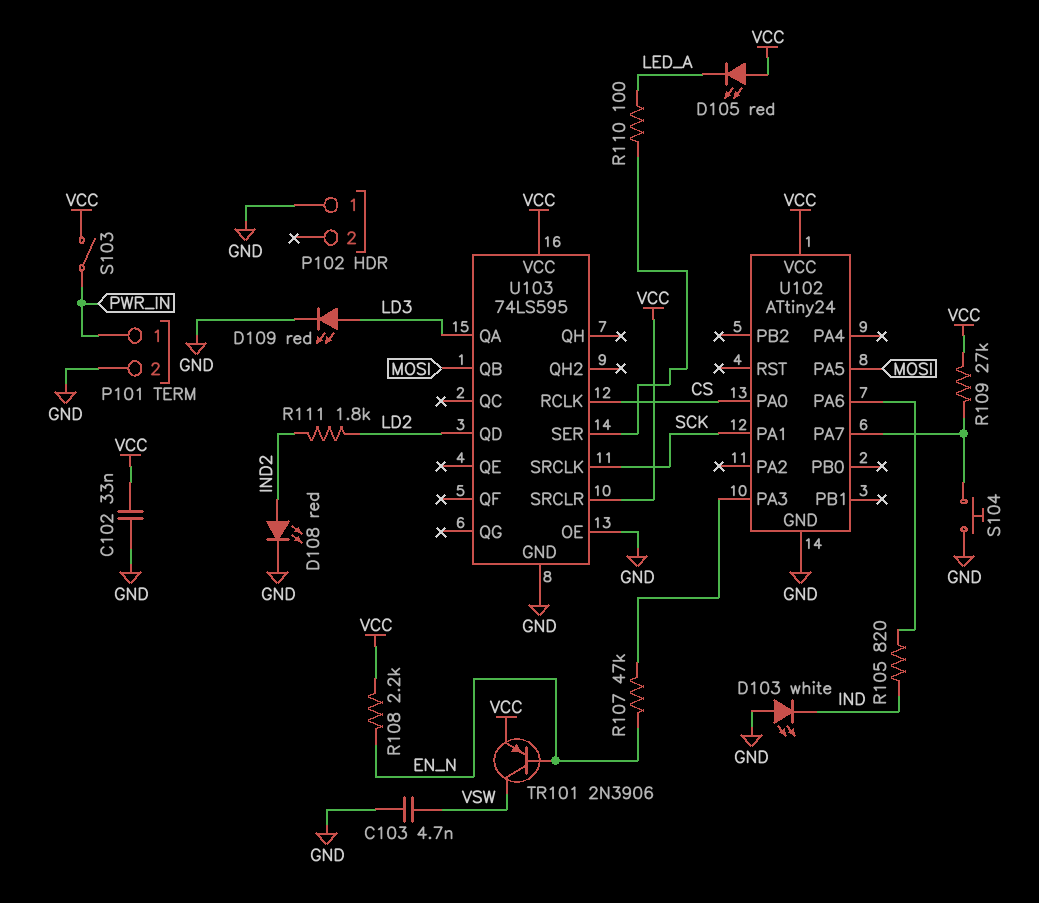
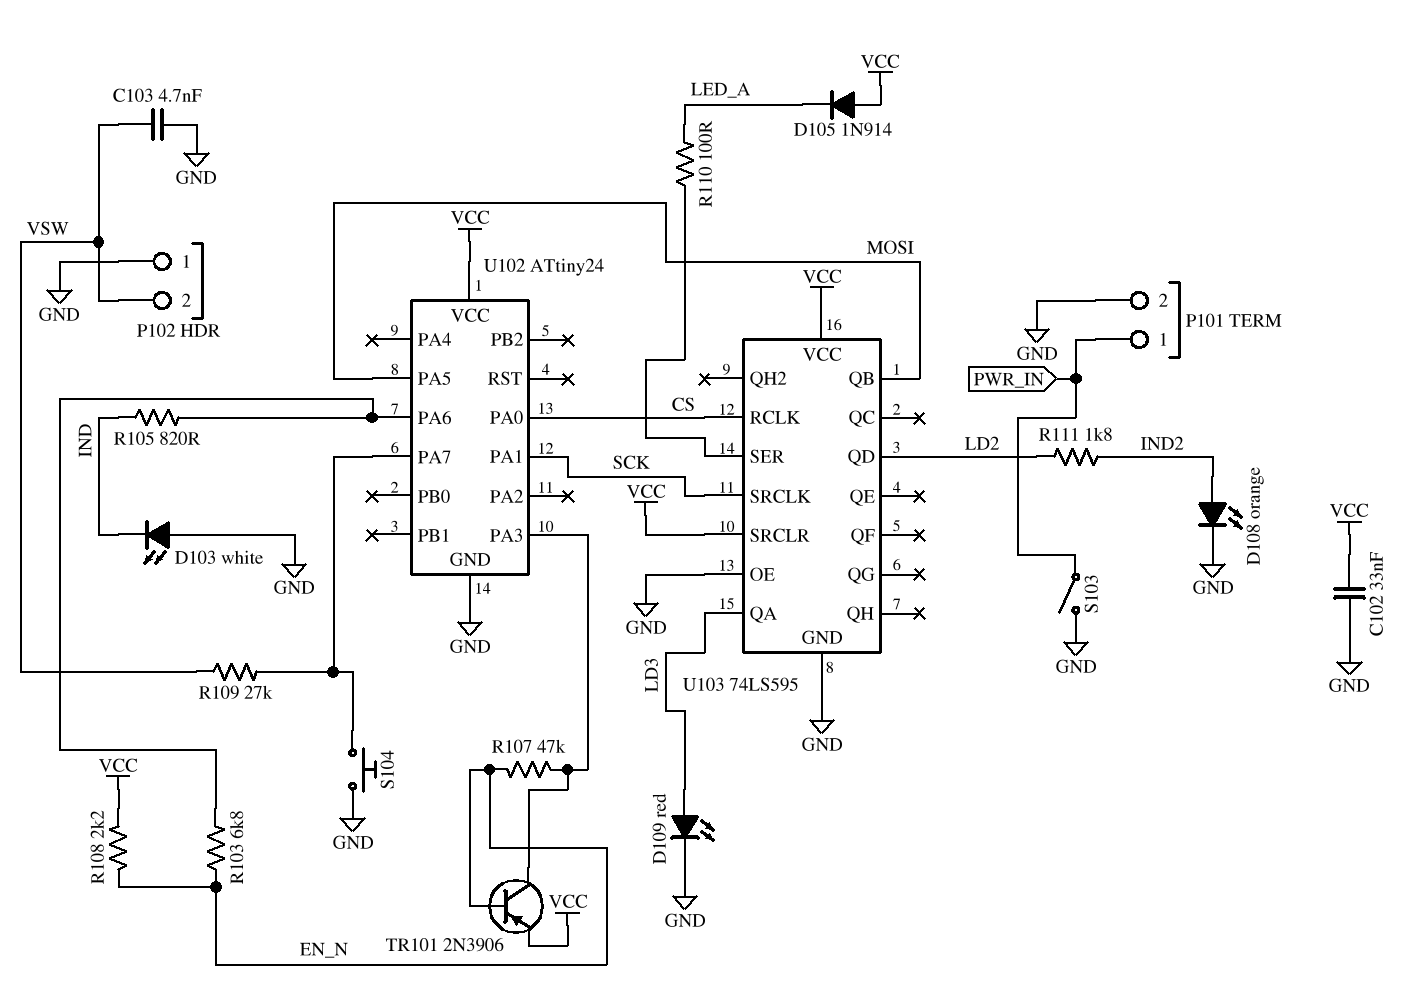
D105: LED red (A VCC, K LED_A) -> diode 1N914 (A VCC, K LED_A)
D108: LED red (A IND2, K GND) -> LED orange (A IND2, K GND)
P102 pin 2: none -> VSW
R103: none -> 6.8k (EN_N, U102/PA6)
R109: 27k (U102/PA7, VCC) -> 27k (U102/PA7, VSW)
S103: switch (PWR_IN, VCC) -> switch (GND, PWR_IN)
TR101: PNP 2N3906 (B EN_N, C VSW, E VCC) -> PNP 2N3906 (B EN_N, C U102/PA3, E VCC)

